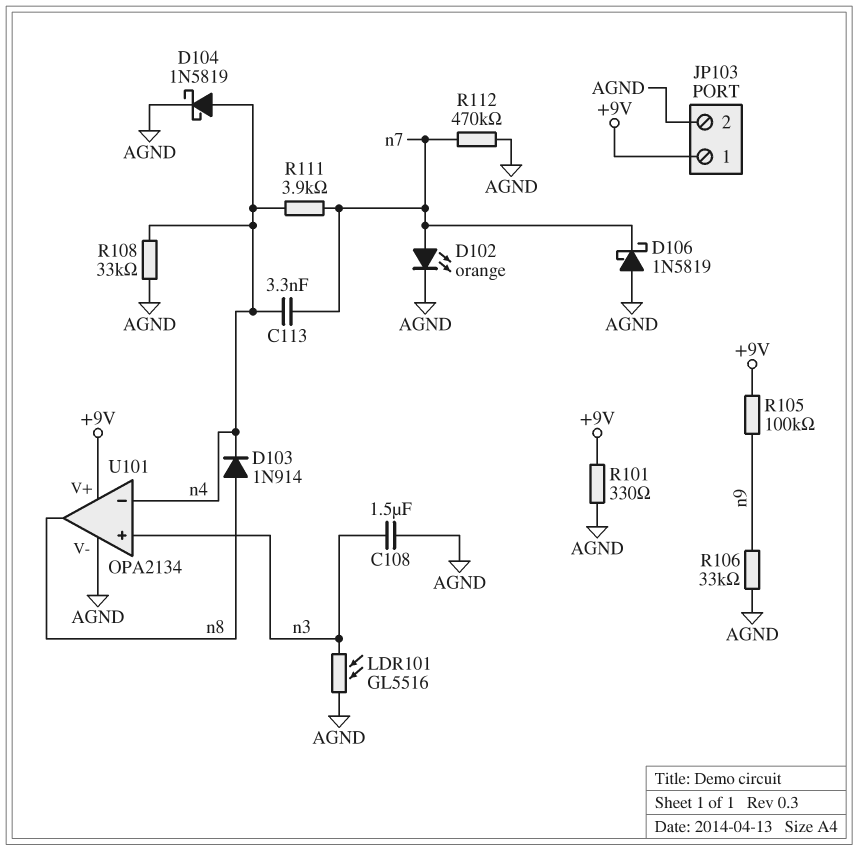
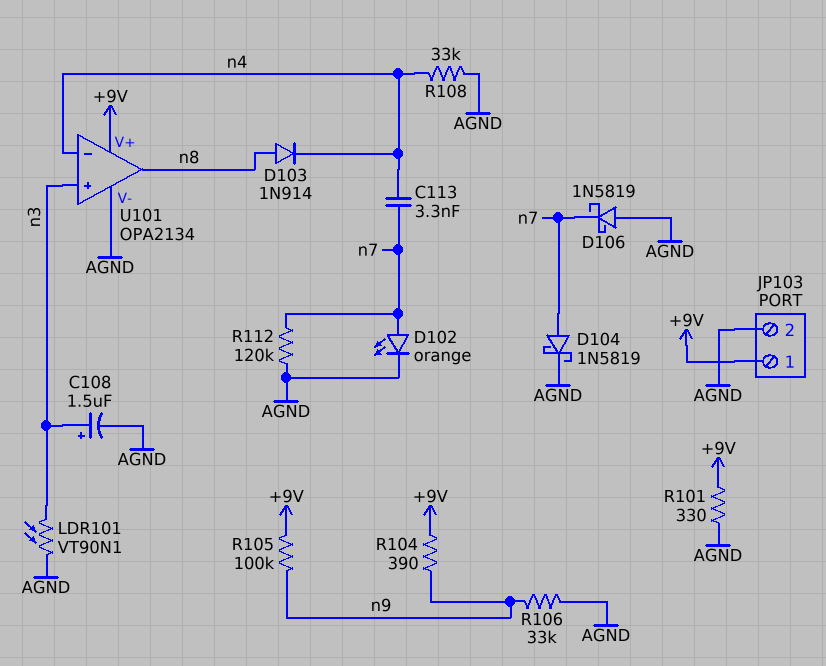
C108: 1.5uF (AGND, n3) -> 1.5uF (plus n3, minus AGND)
D104: schottky 1N5819 (A n4, K AGND) -> schottky 1N5819 (A n7, K AGND)
LDR101: GL5516 (AGND, n3) -> VT90N1 (AGND, n3)
R104: none -> 390 (+9V, n9)
R111: 3.9k (n4, n7) -> none
R112: 470k (AGND, n7) -> 120k (AGND, n7)

